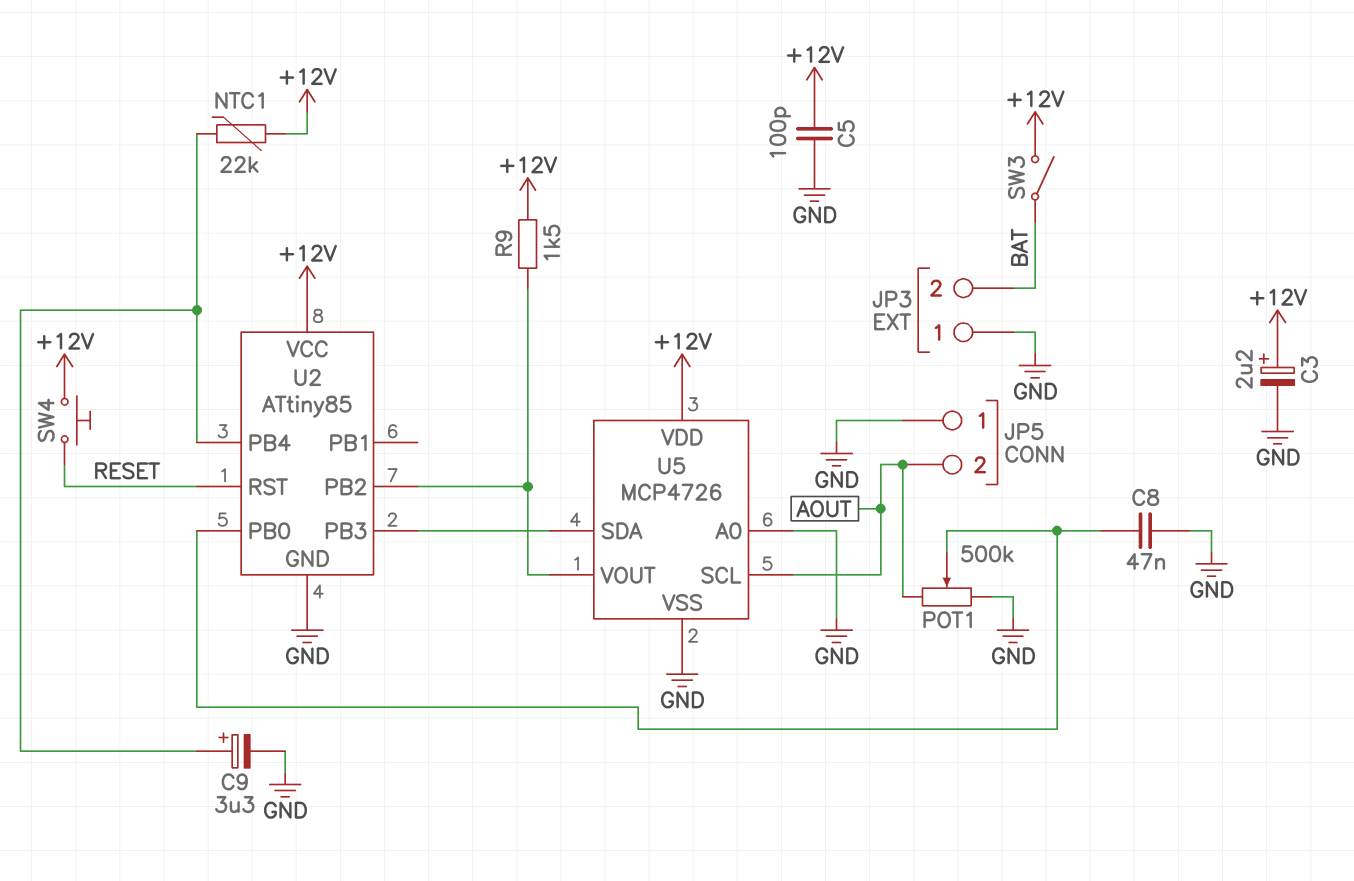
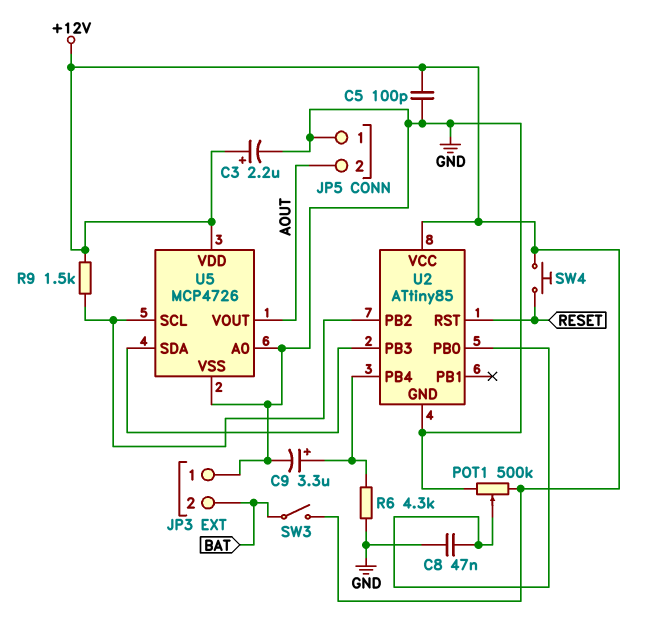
NTC1: 22k (+12V, U2/PB4) -> none
POT1: 500k (AOUT, GND, wiper U2/PB0) -> 500k (+12V, GND, wiper U2/PB0)
R6: none -> 4.3k (GND, U2/PB4)
U5 pin SCL: AOUT -> U2/PB2
U5 pin VOUT: U2/PB2 -> AOUT

